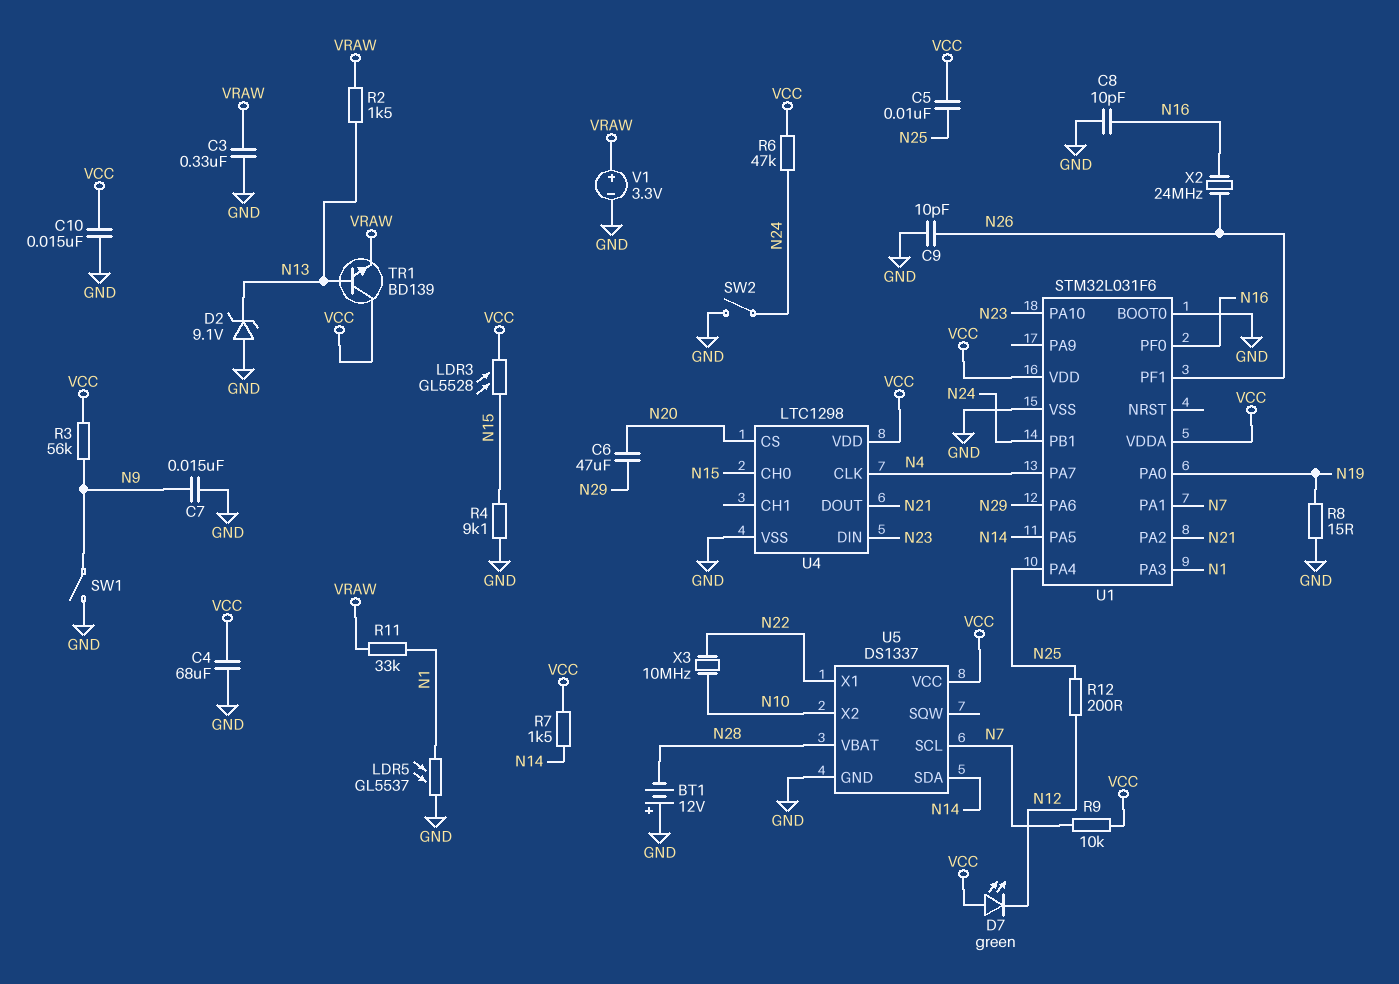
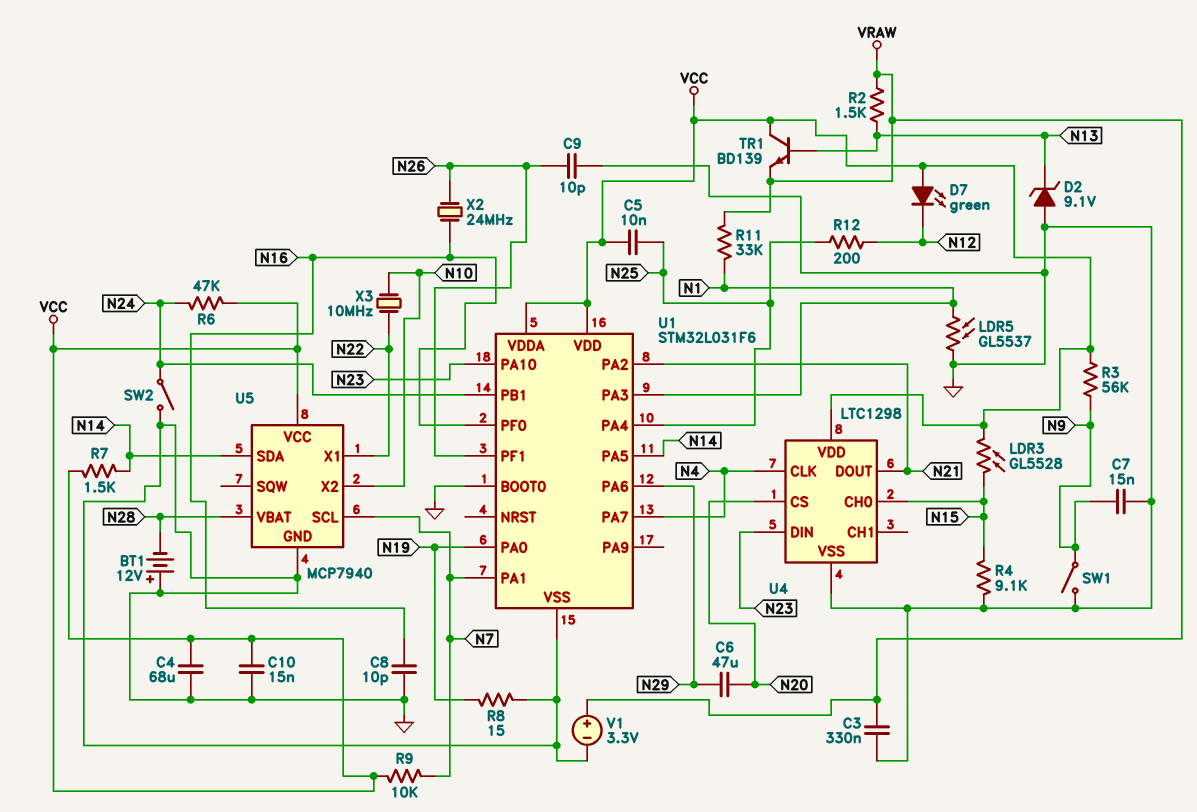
U5: DS1337 -> MCP7940

